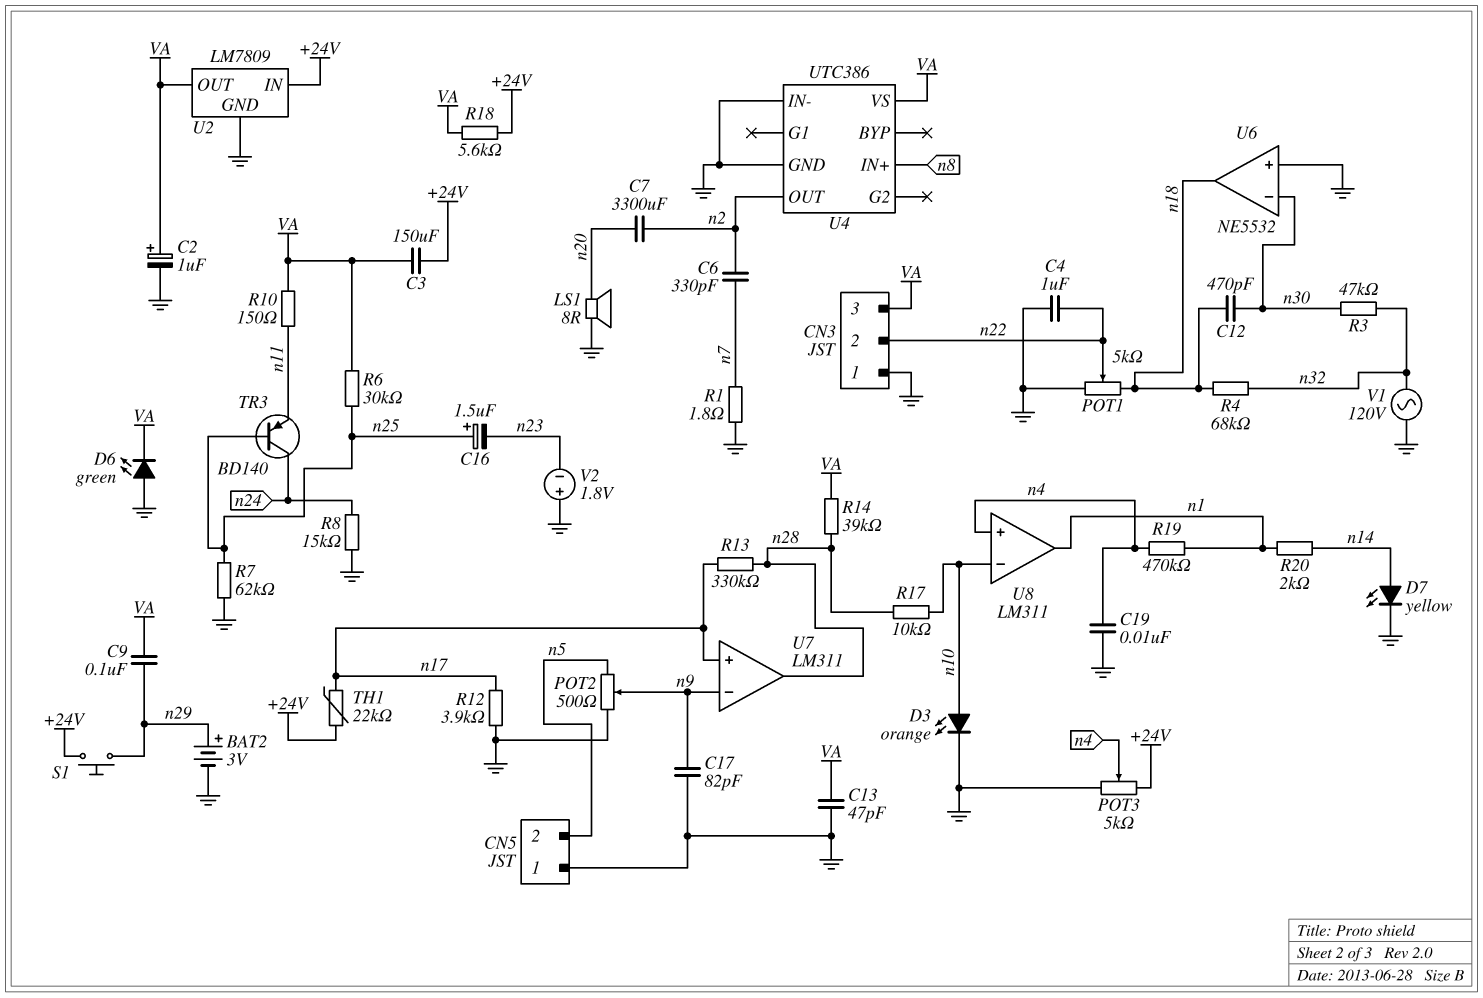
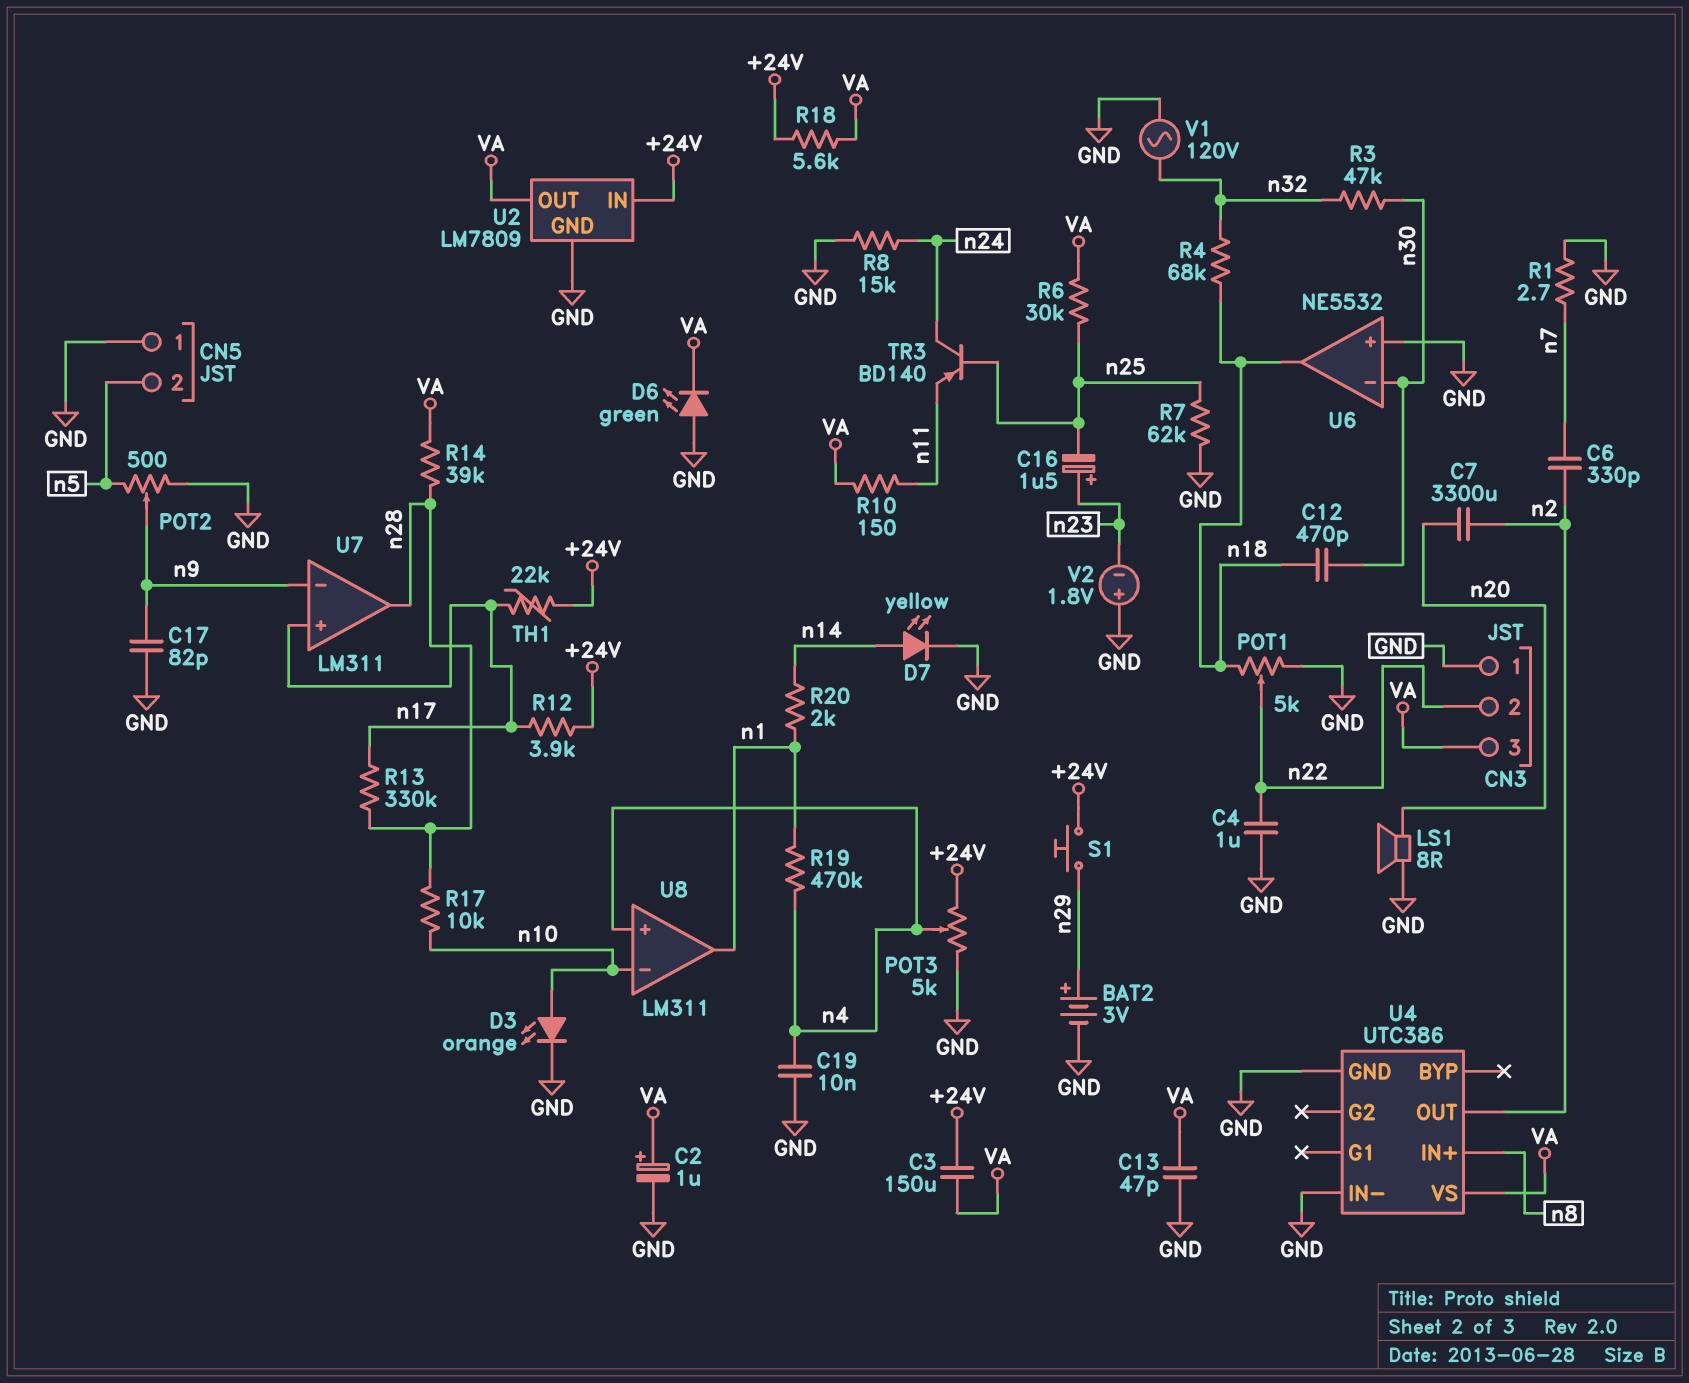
C9: 100nF (VA, n29) -> none
C16: 1.5uF (plus n25, minus n23) -> 1.5uF (plus n23, minus n25)
R1: 1.8 (GND, n7) -> 2.7 (GND, n7)
R12: 3.9k (GND, n17) -> 3.9k (+24V, n17)

